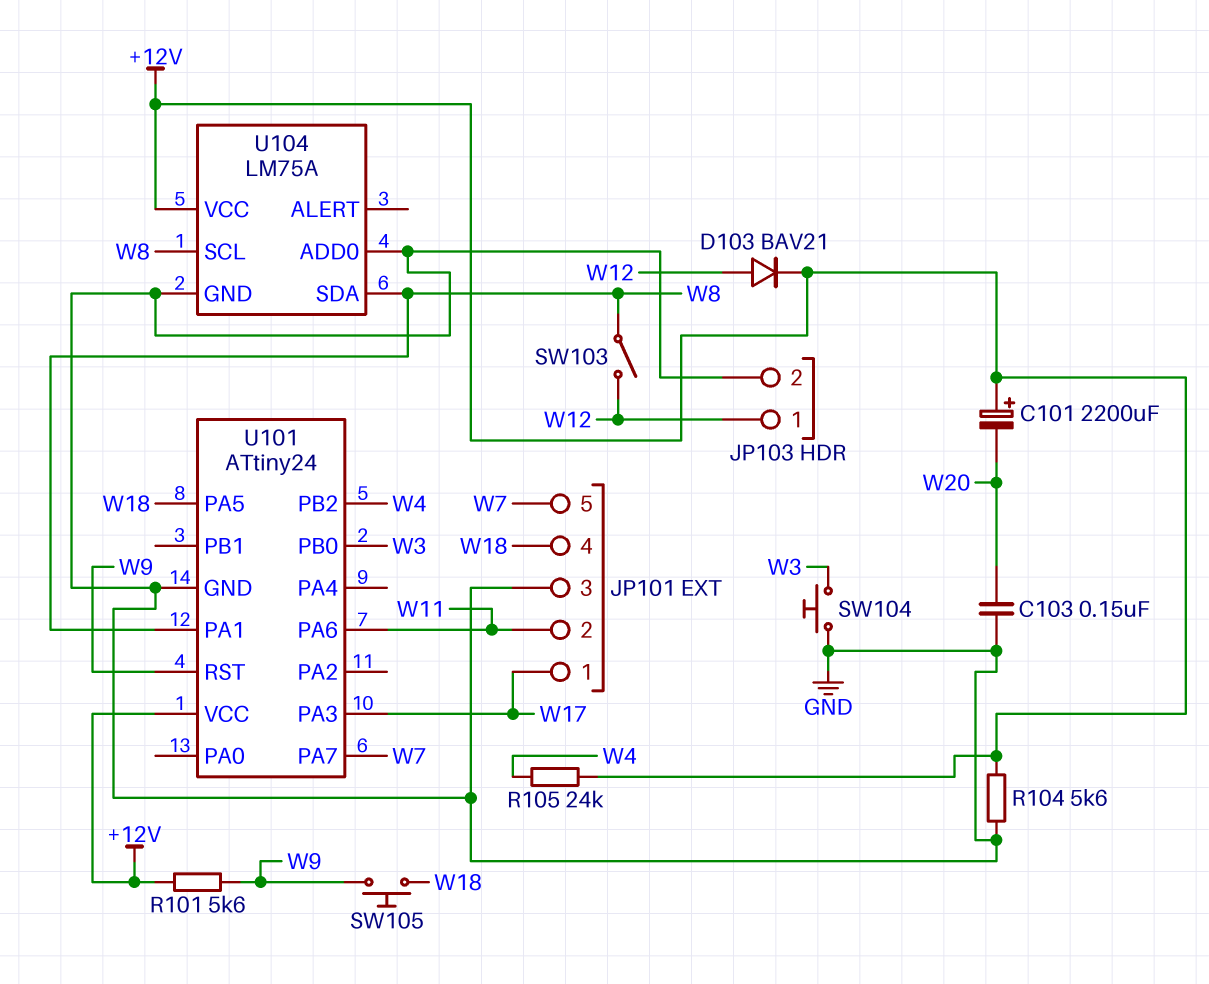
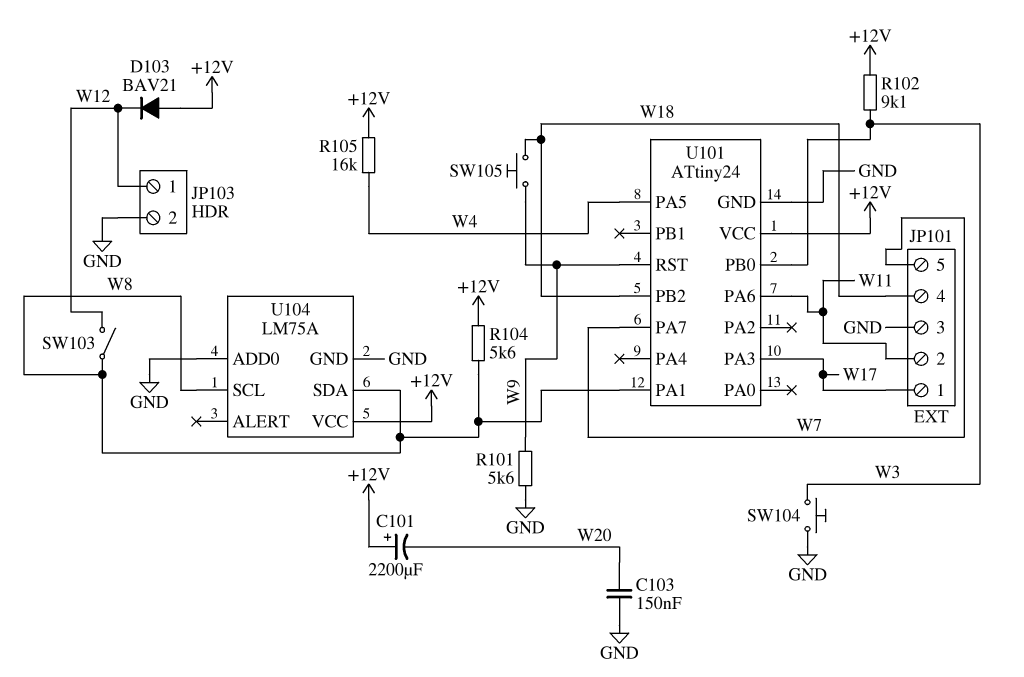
D103: diode BAV21 (A W12, K +12V) -> diode BAV21 (A +12V, K W12)
R101: 5.6k (+12V, W9) -> 5.6k (GND, W9)
R102: none -> 9.1k (+12V, W3)
R104: 5.6k (+12V, GND) -> 5.6k (+12V, W8)
R105: 24k (+12V, W4) -> 16k (+12V, W4)
U101 pin PA5: W18 -> W4
U101 pin PB2: W4 -> W18

